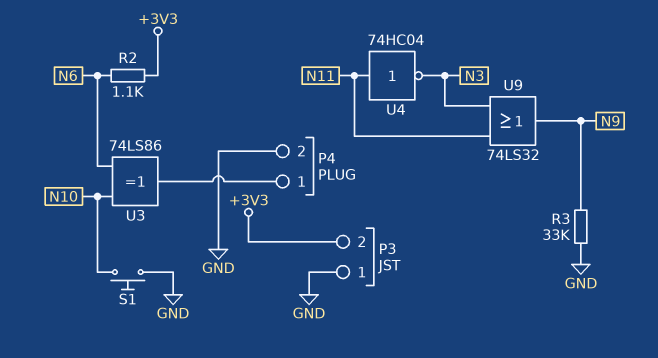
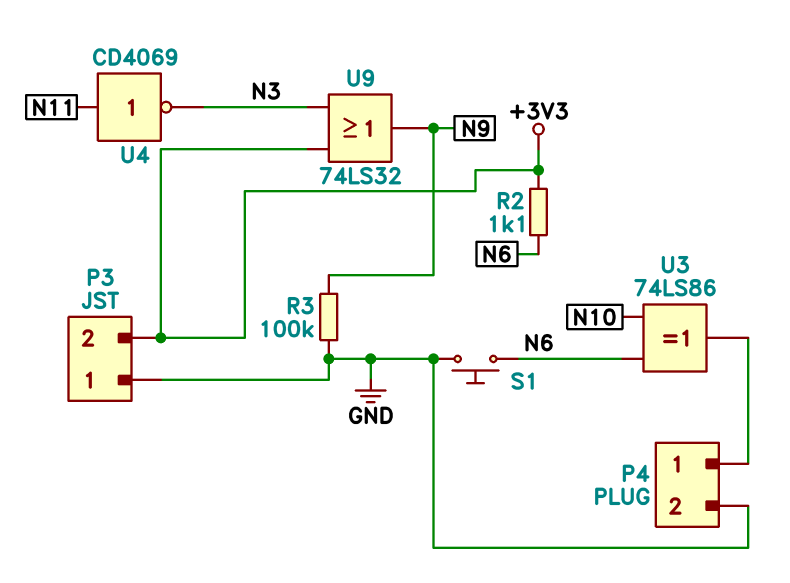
R3: 33k (GND, N9) -> 100k (GND, N9)
S1: button (GND, N10) -> button (GND, N6)
U4: NOT 74HC04 (in N11, out N3) -> NOT CD4069 (in N11, out N3)
U9: OR 74LS32 (in N3, in N11, out N9) -> OR 74LS32 (in +3V3, in N3, out N9)

